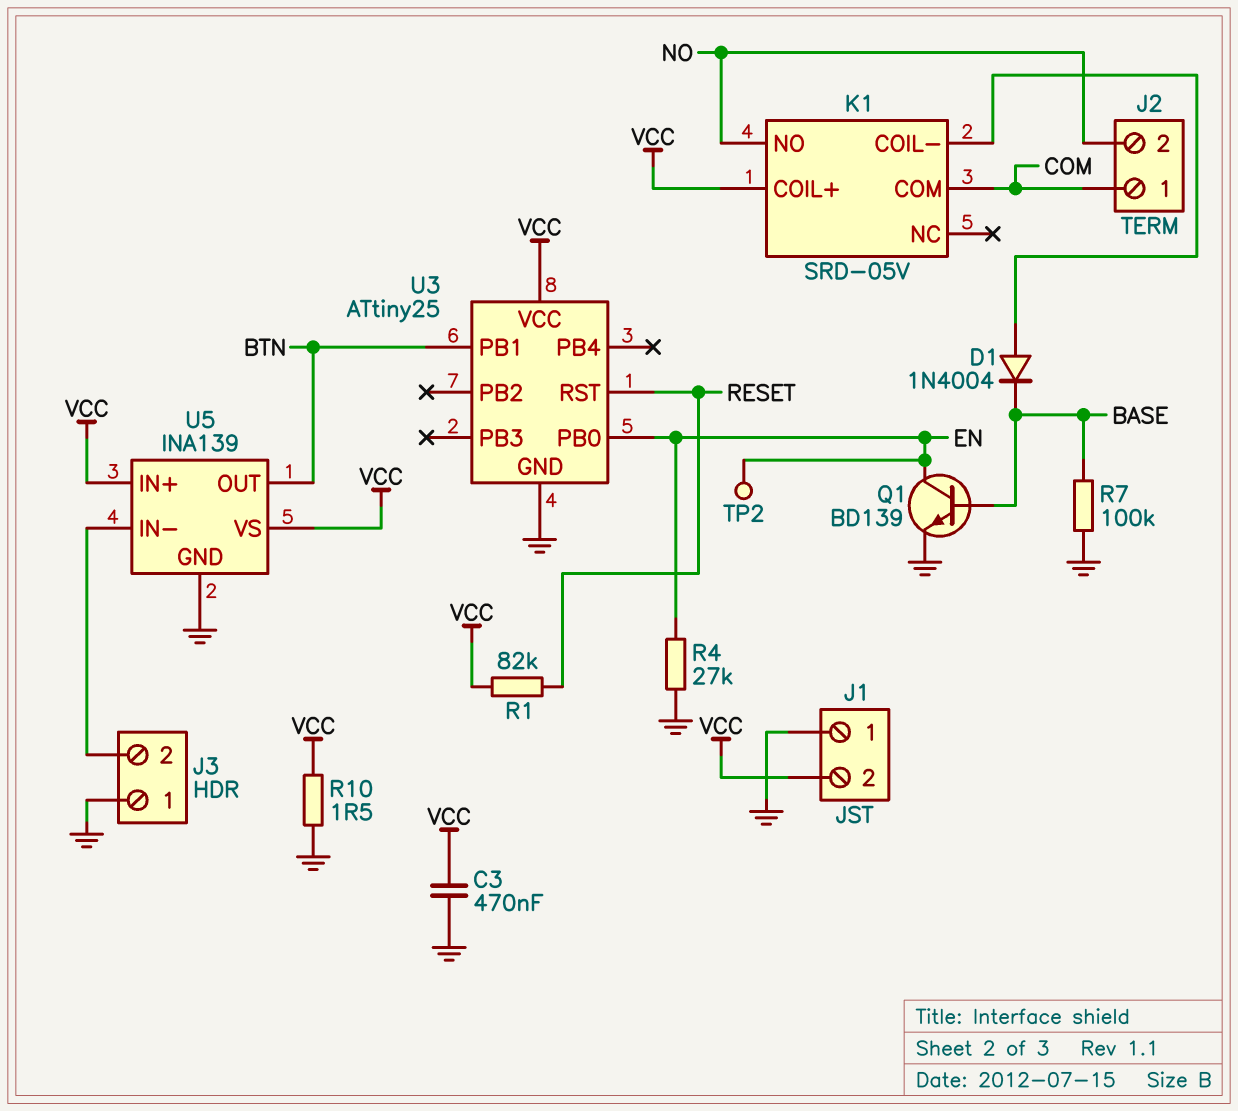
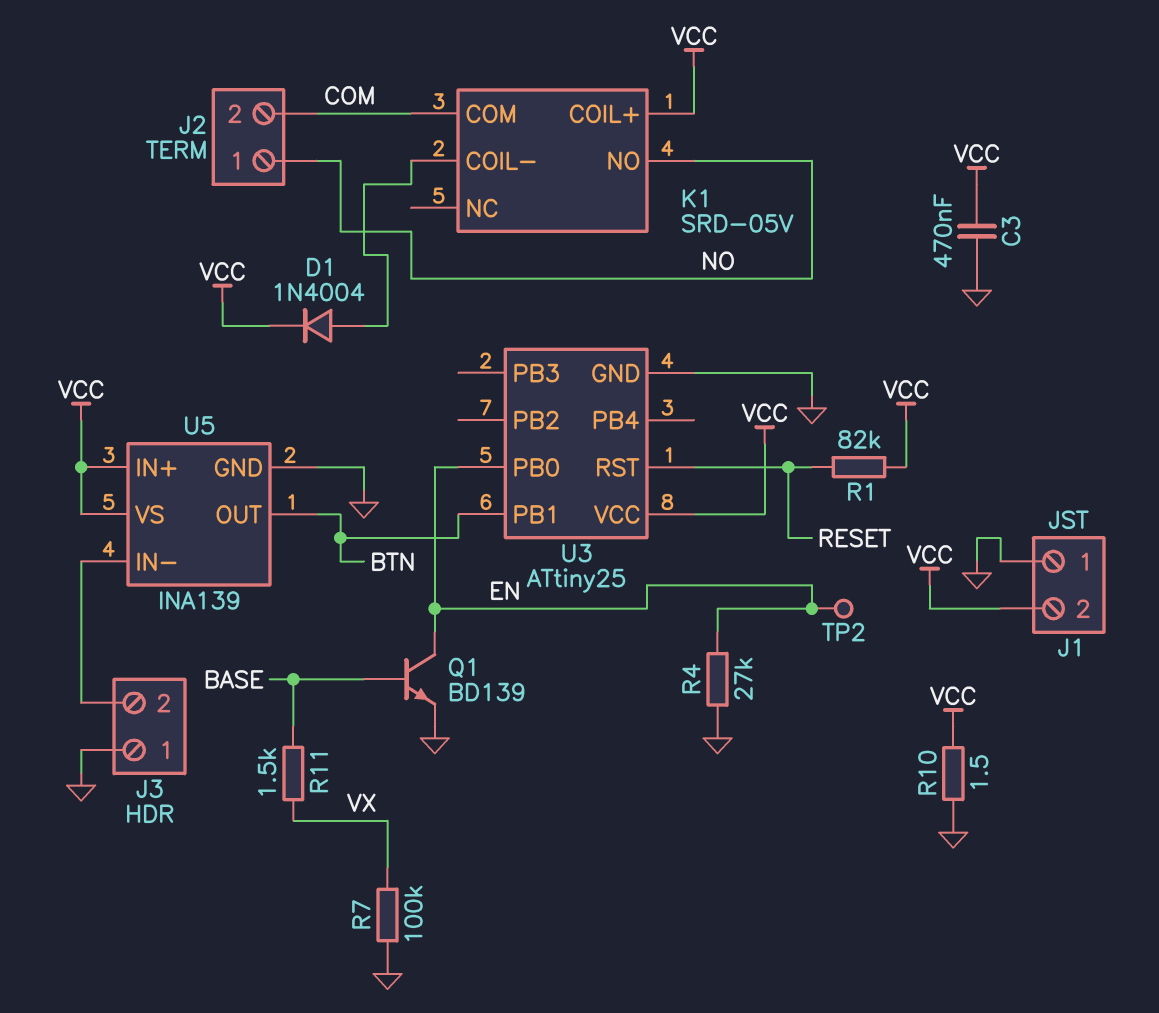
D1: diode 1N4004 (A K1/COIL-, K BASE) -> diode 1N4004 (A K1/COIL-, K VCC)
J2 pin 1: COM -> NO
J2 pin 2: NO -> COM
R7: 100k (BASE, GND) -> 100k (GND, VX)
R11: none -> 1.5k (BASE, VX)

